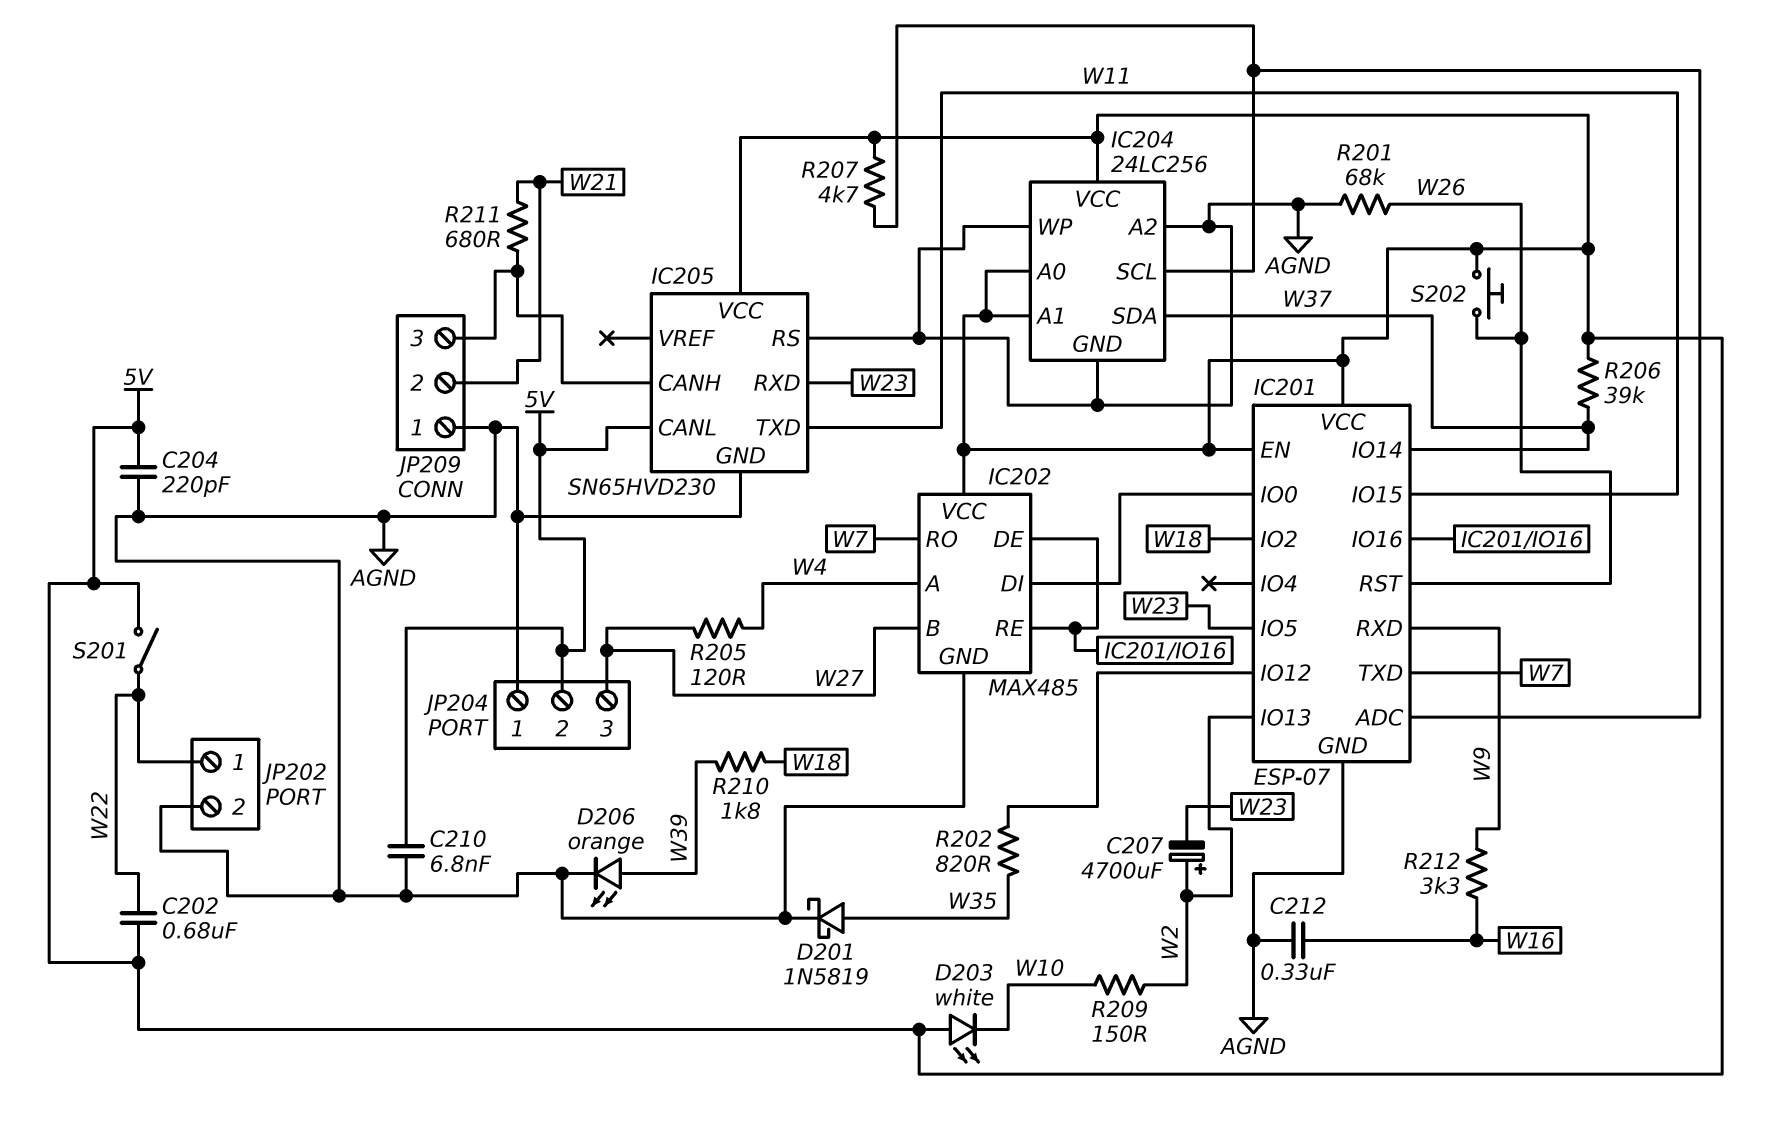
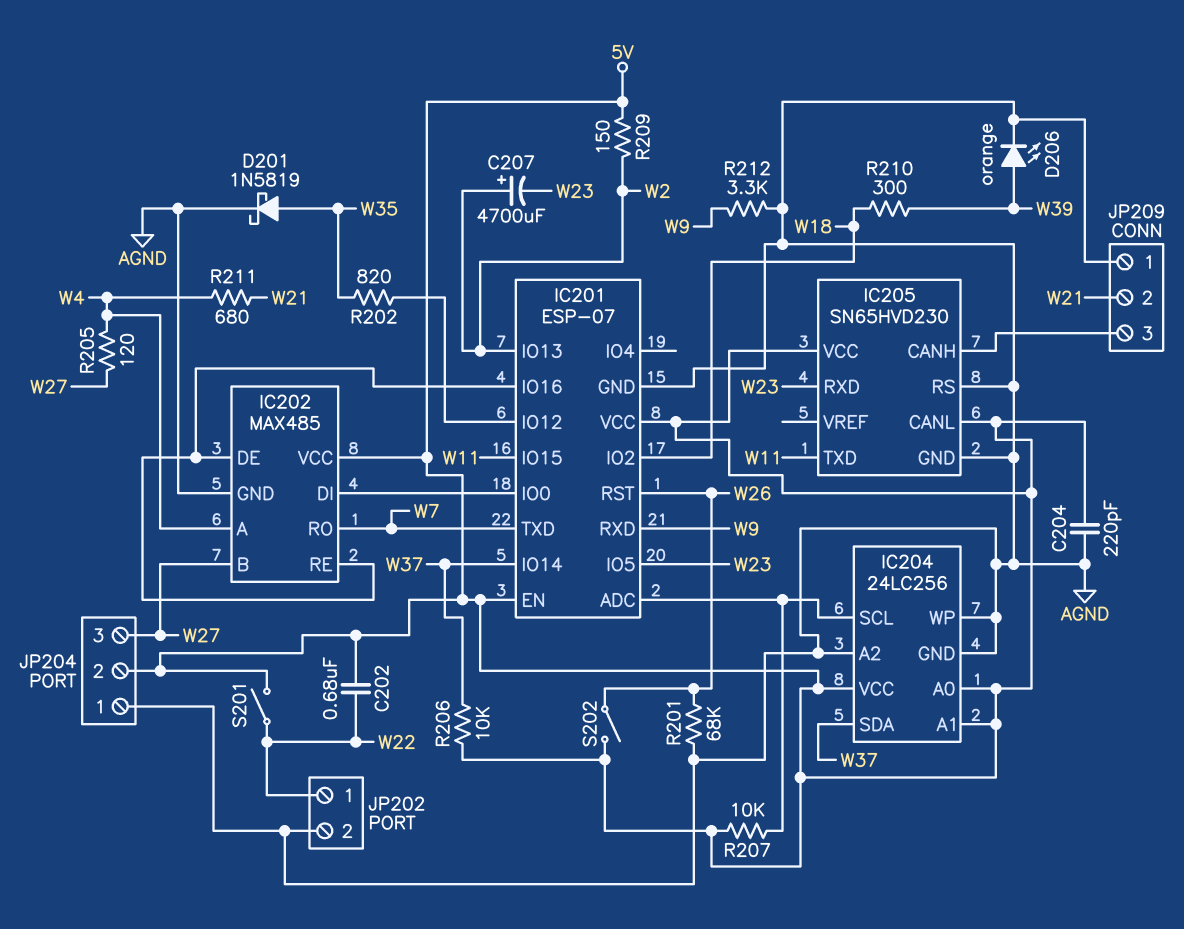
C210: 6.8nF (5V, AGND) -> none
C212: 330nF (AGND, W16) -> none
D203: LED white (A 5V, K W10) -> none
R206: 39k (5V, W37) -> 10k (5V, W37)
R207: 4.7k (5V, IC201/ADC) -> 10k (5V, IC201/ADC)
R209: 150 (W2, W10) -> 150 (5V, W2)
R210: 1.8k (W18, W39) -> 300 (W18, W39)
R211: 680 (IC205/CANH, W21) -> 680 (W4, W21)
R212: 3.3k (W9, W16) -> 3.3k (AGND, W9)
S202: button (5V, W26) -> switch (5V, W26)

